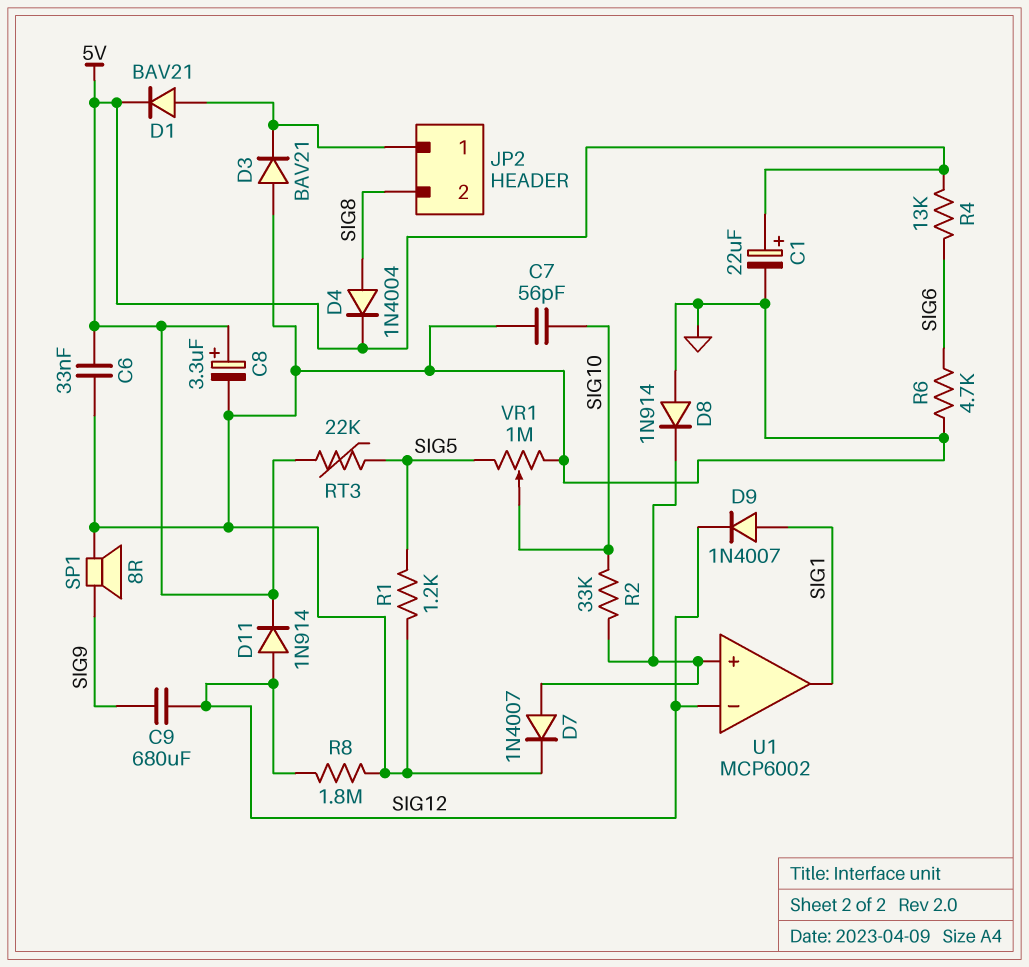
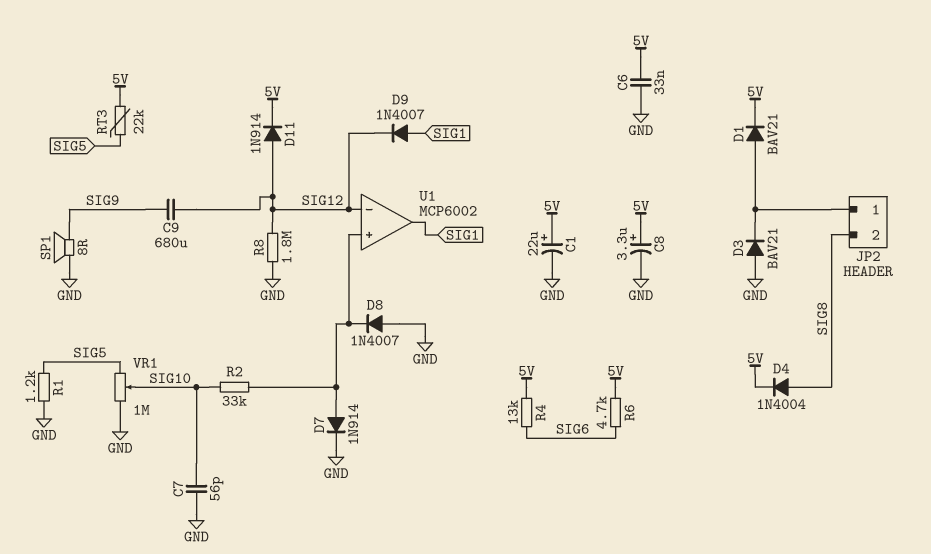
D7: diode 1N4007 (A U1/in+, K GND) -> diode 1N914 (A U1/in+, K GND)
D8: diode 1N914 (A GND, K U1/in+) -> diode 1N4007 (A GND, K U1/in+)
R6: 4.7k (GND, SIG6) -> 4.7k (5V, SIG6)

